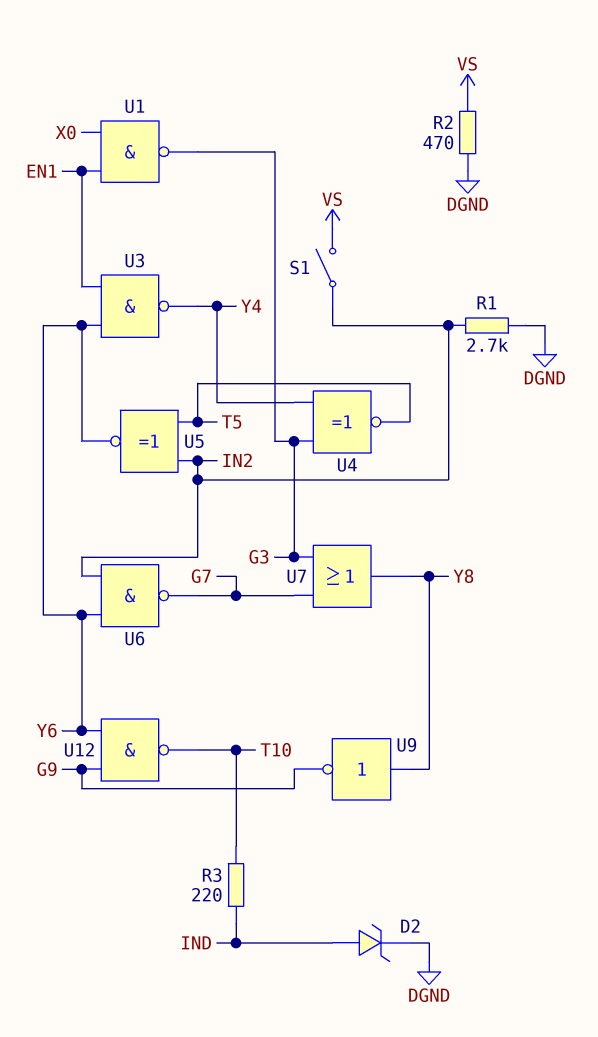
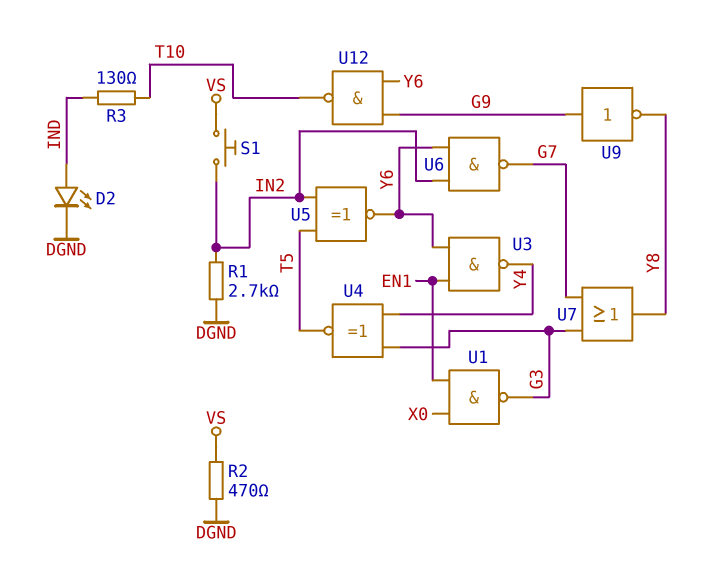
D2: zener (A IND, K DGND) -> LED (A IND, K DGND)
R3: 220 (IND, T10) -> 130 (IND, T10)
S1: switch (IN2, VS) -> button (IN2, VS)
U9: NOT (in Y8, out G9) -> NOT (in G9, out Y8)

